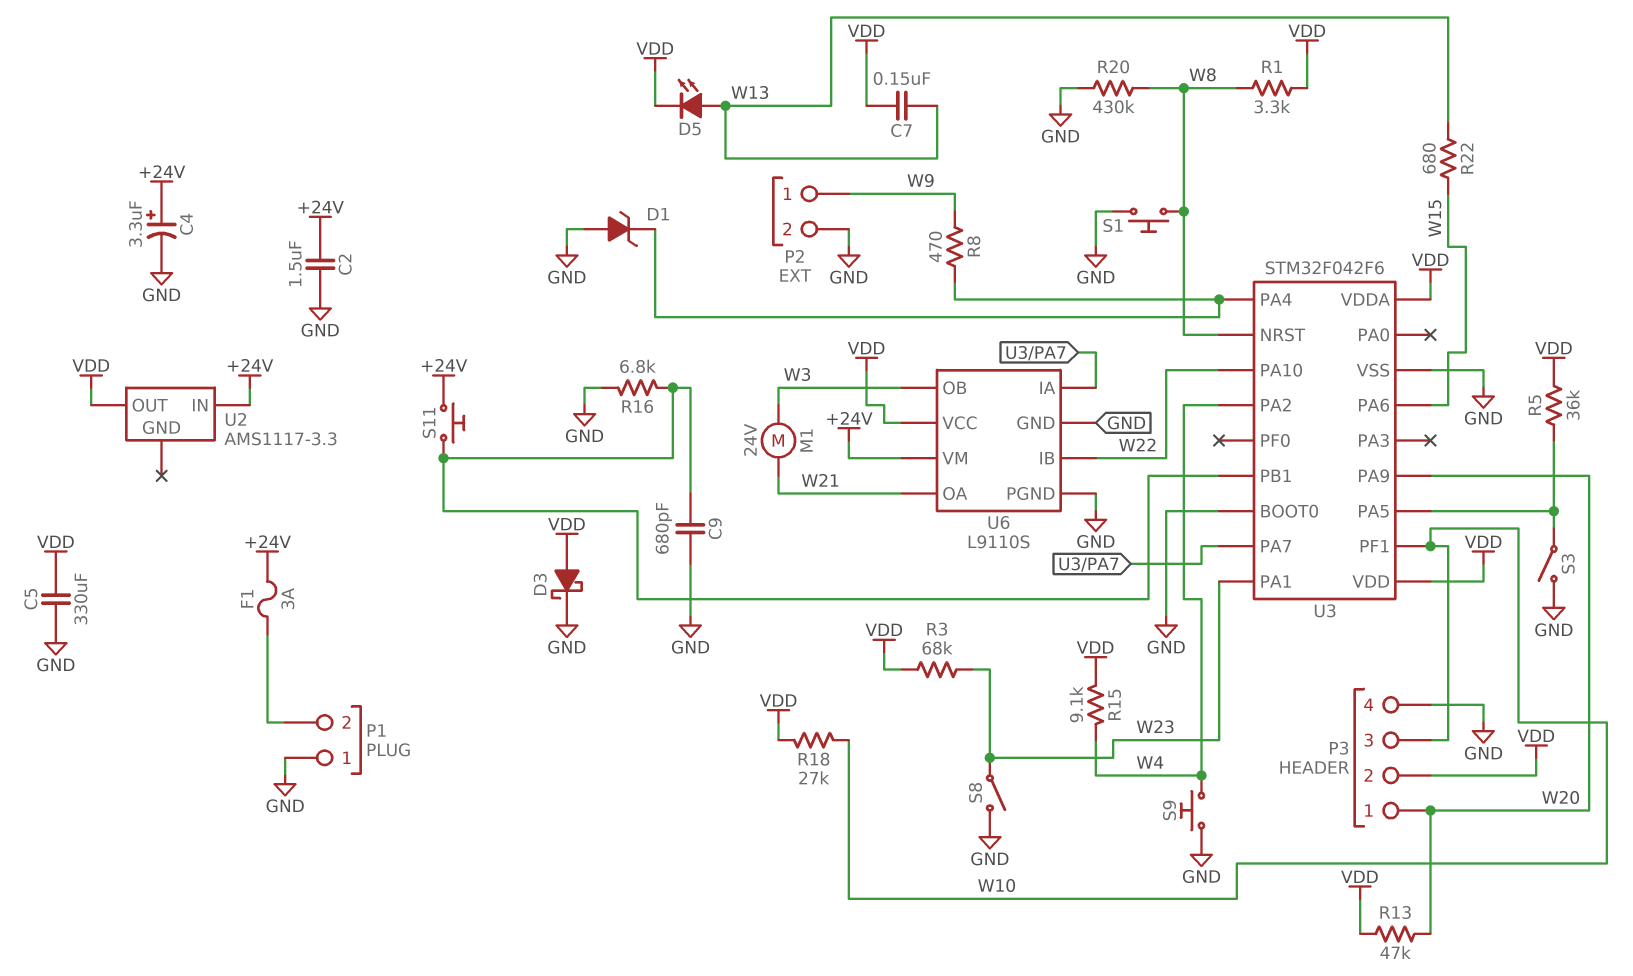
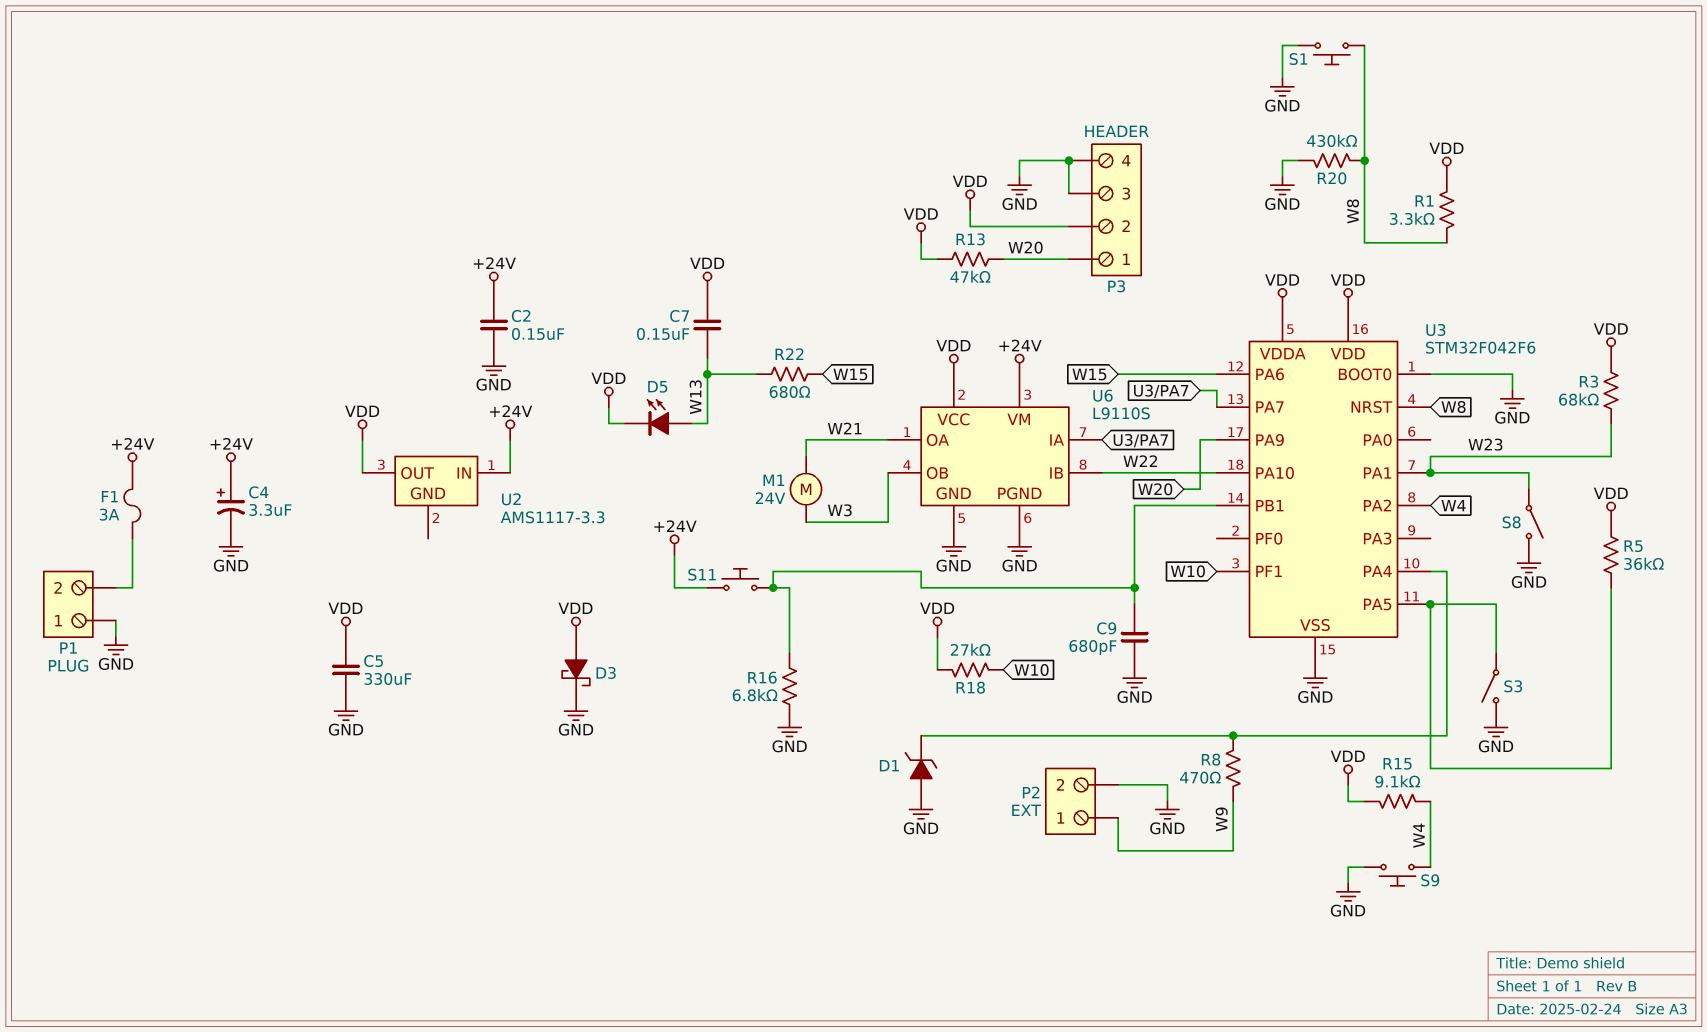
C2: 1.5uF (+24V, GND) -> 150nF (+24V, GND)
P3 pin 3: W10 -> GND

